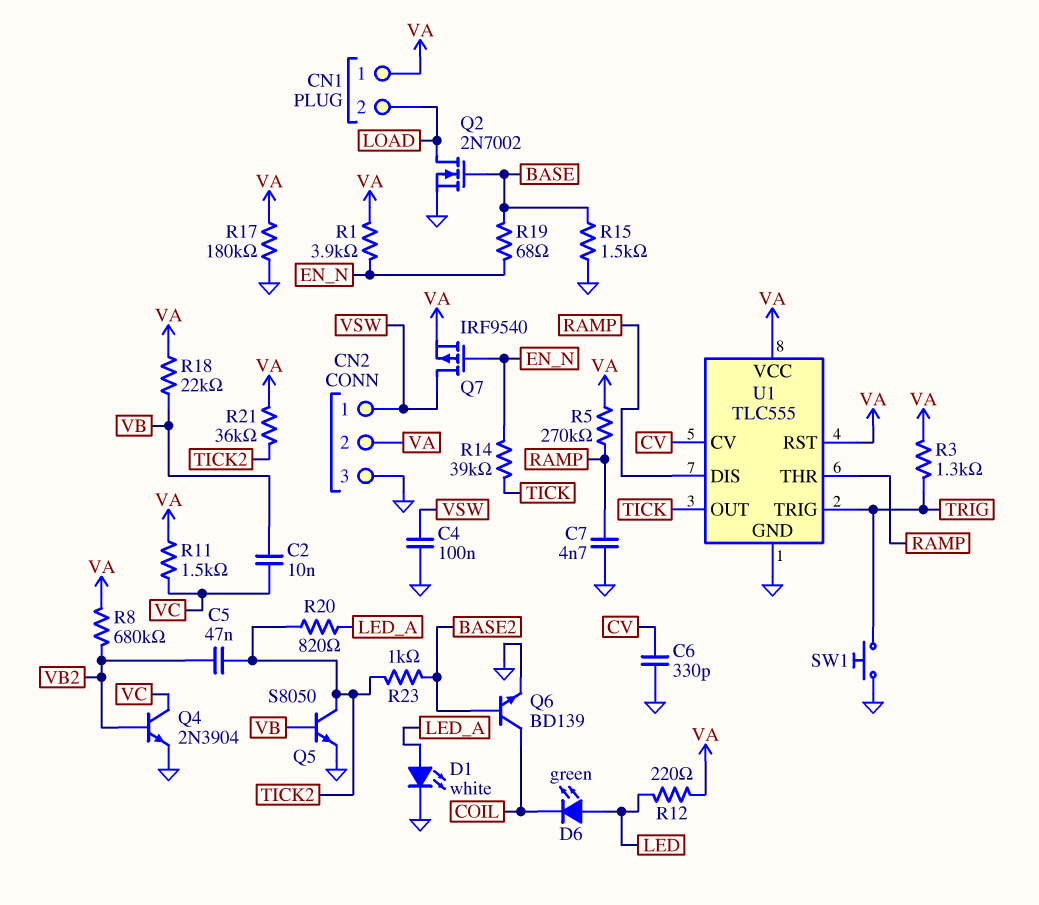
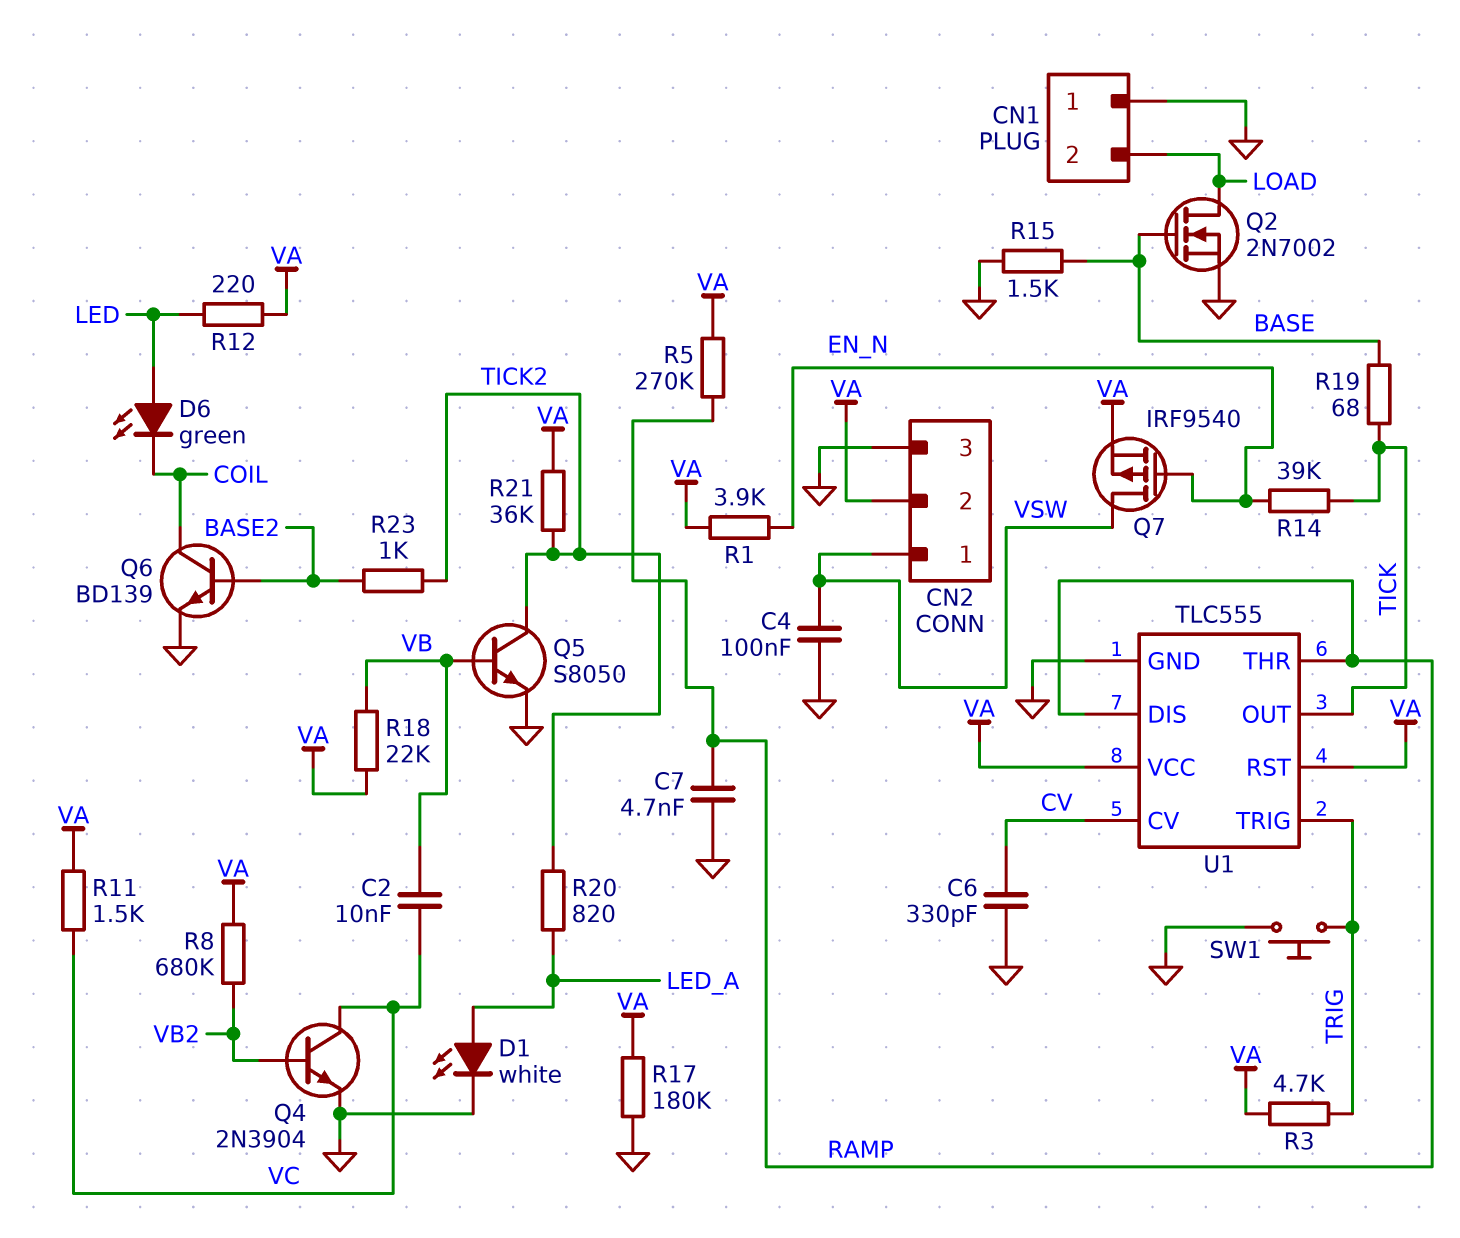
C5: 47nF (TICK2, VB2) -> none
CN1 pin 1: VA -> GND
R3: 1.3k (TRIG, VA) -> 4.7k (TRIG, VA)
R19: 68 (BASE, EN_N) -> 68 (BASE, TICK)

